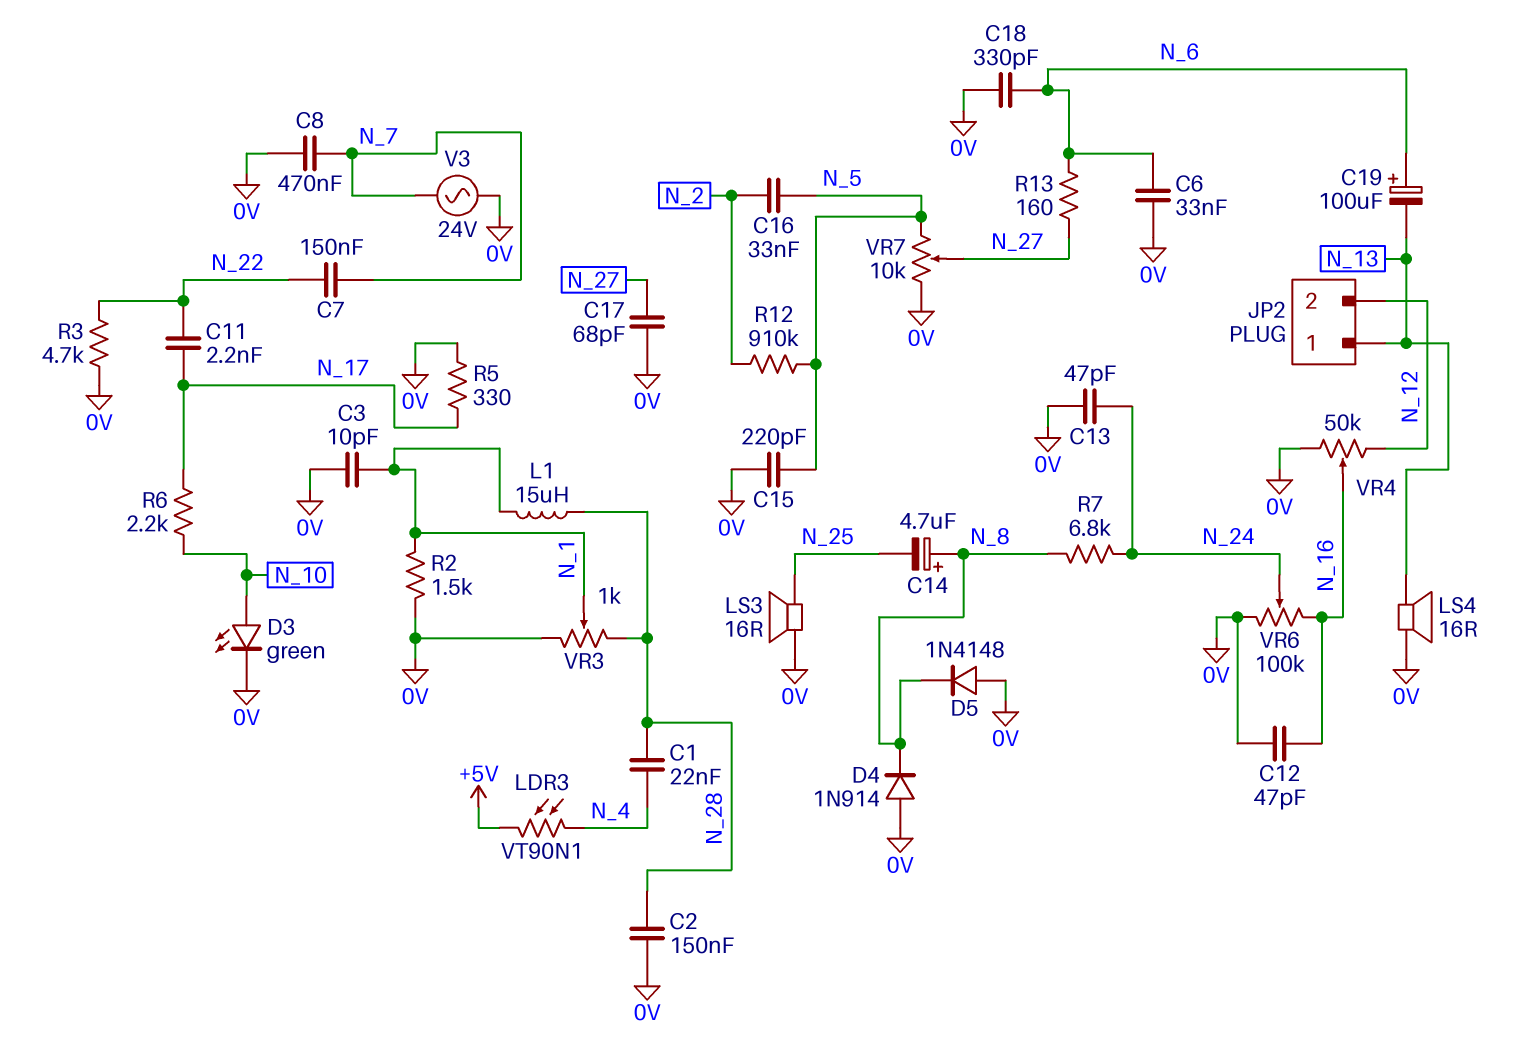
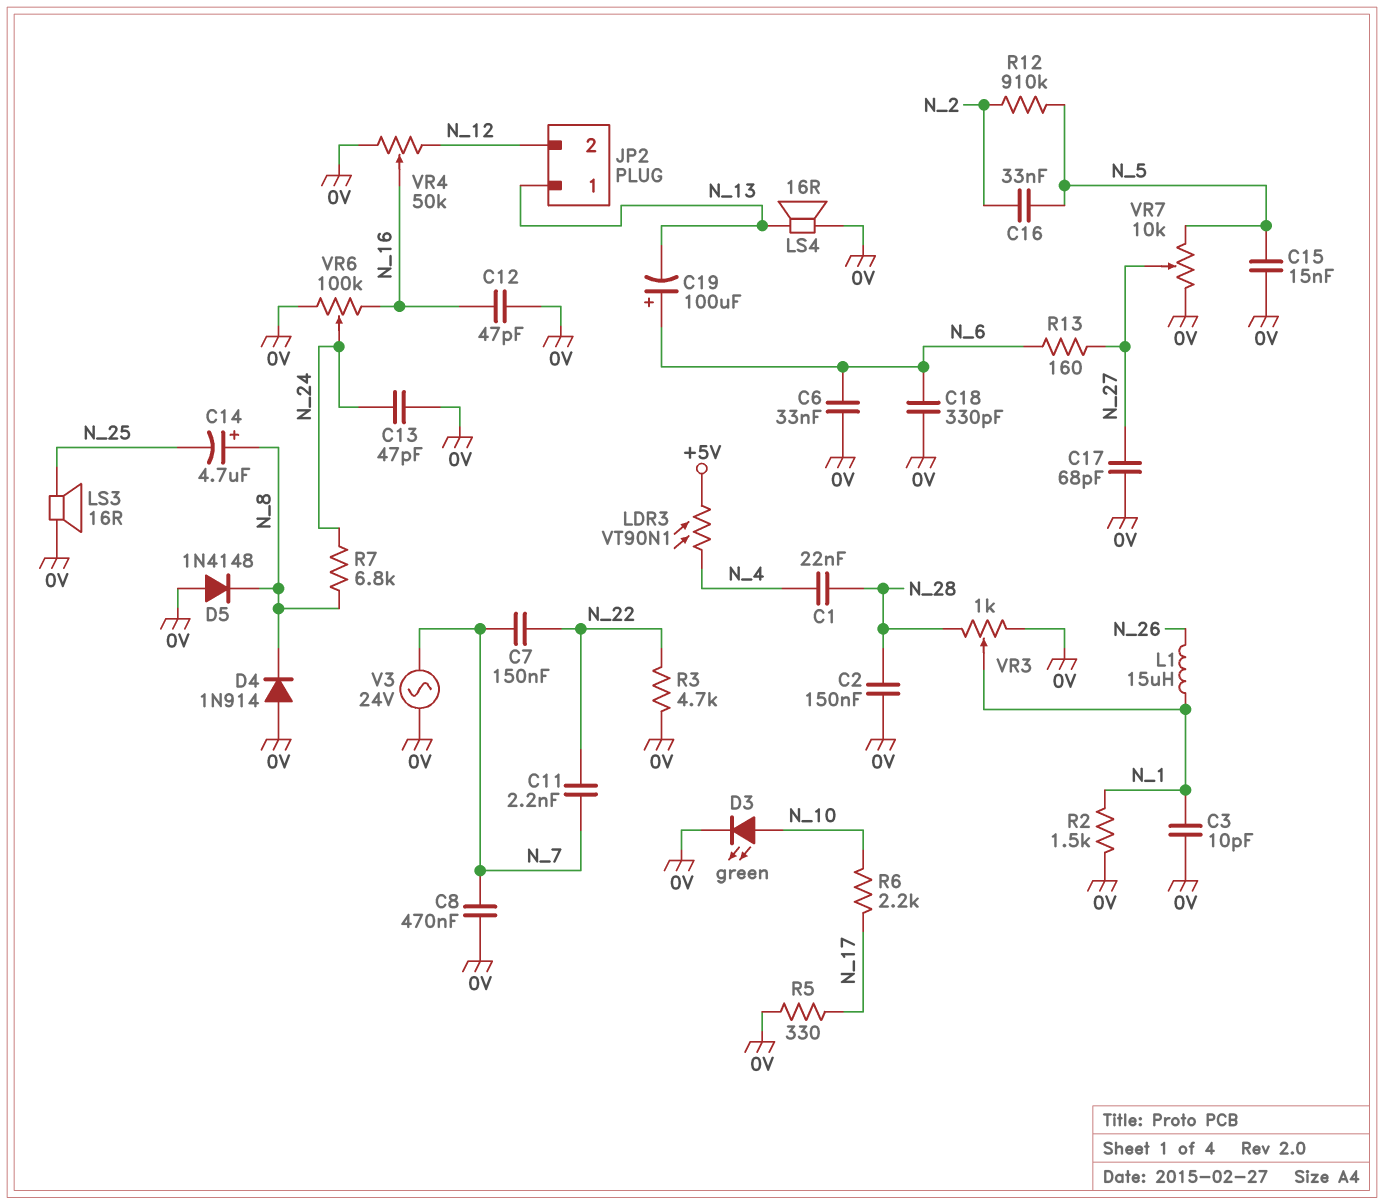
C11: 2.2nF (N_17, N_22) -> 2.2nF (N_7, N_22)
C15: 220pF (0V, N_5) -> 15nF (0V, N_5)
L1: 15uH (N_1, N_28) -> 15uH (N_1, N_26)

